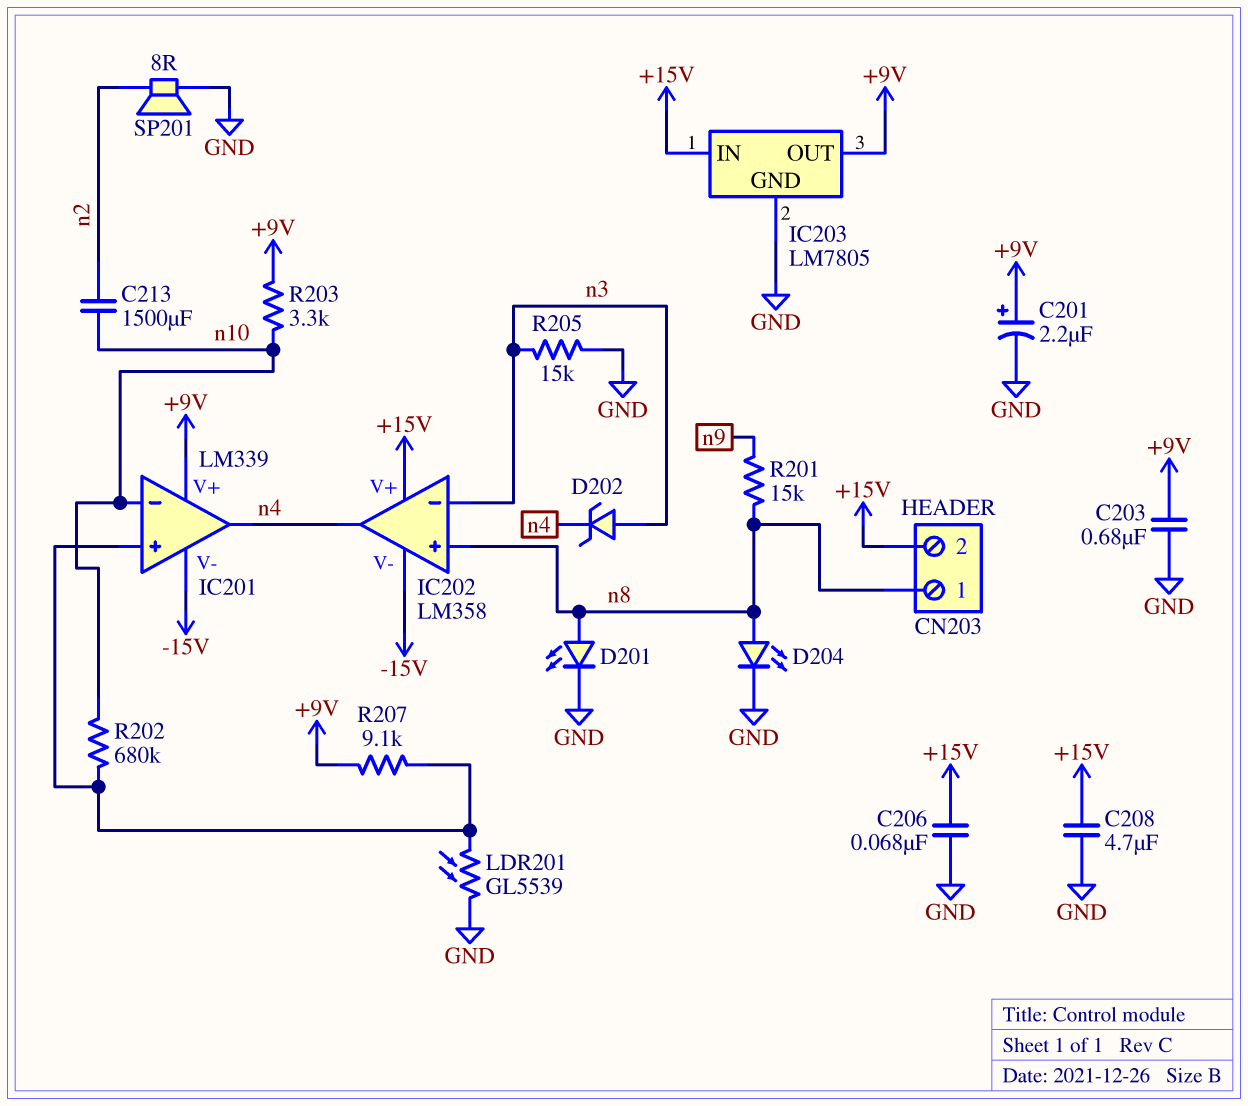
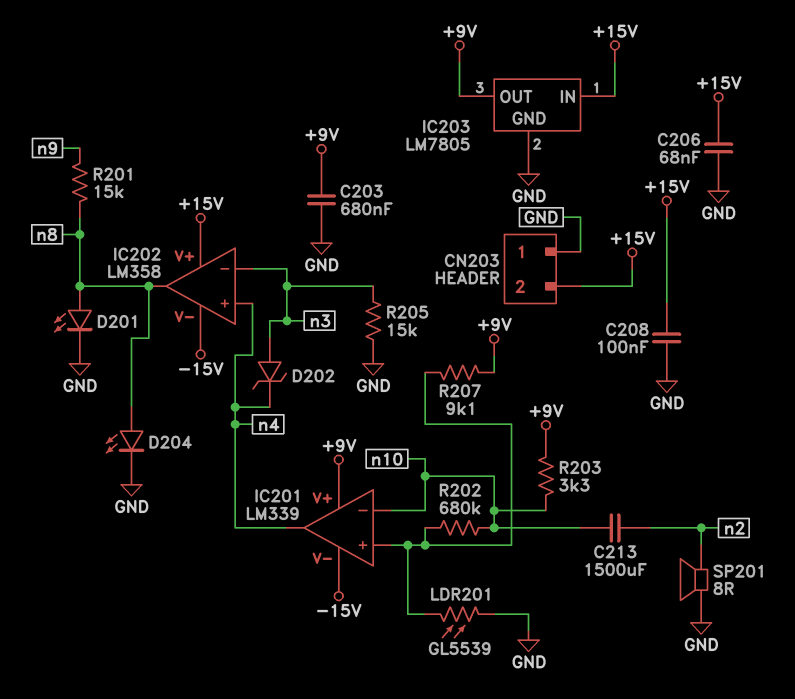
C201: 2.2uF (plus +9V, minus GND) -> none
C208: 4.7uF (+15V, GND) -> 100nF (+15V, GND)
CN203 pin 1: n8 -> GND
IC202 pin in+: n8 -> n4
IC202 pin out: n4 -> n8

